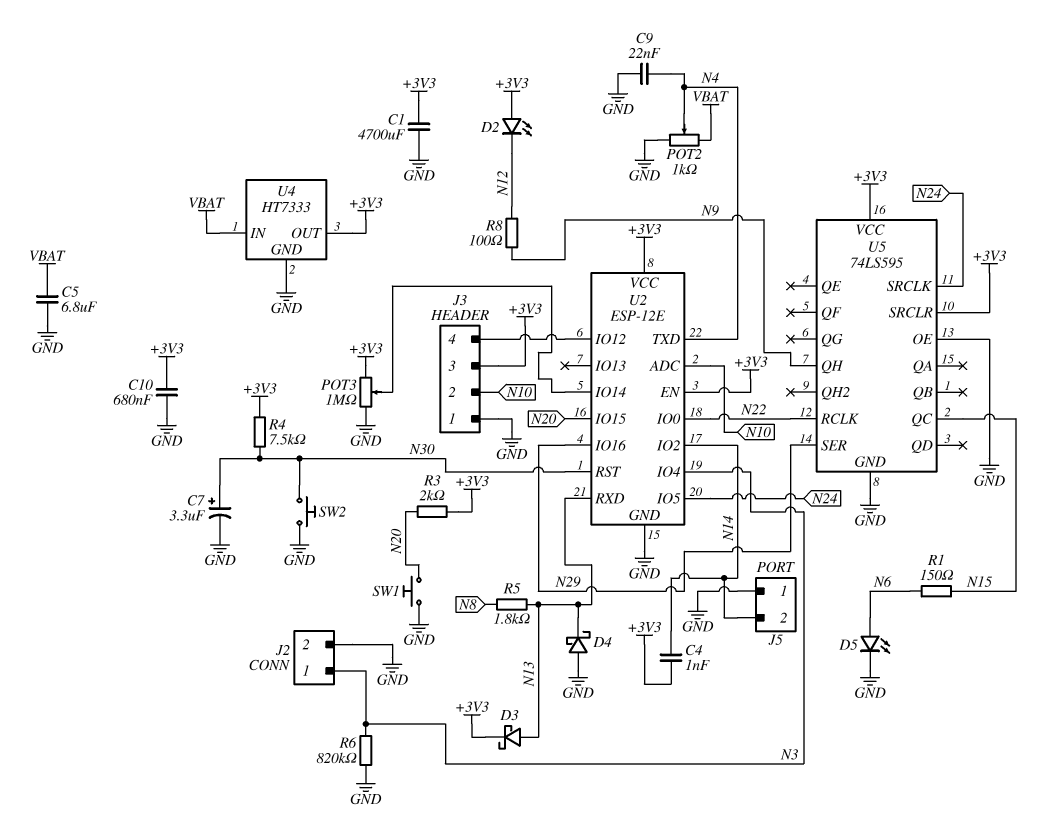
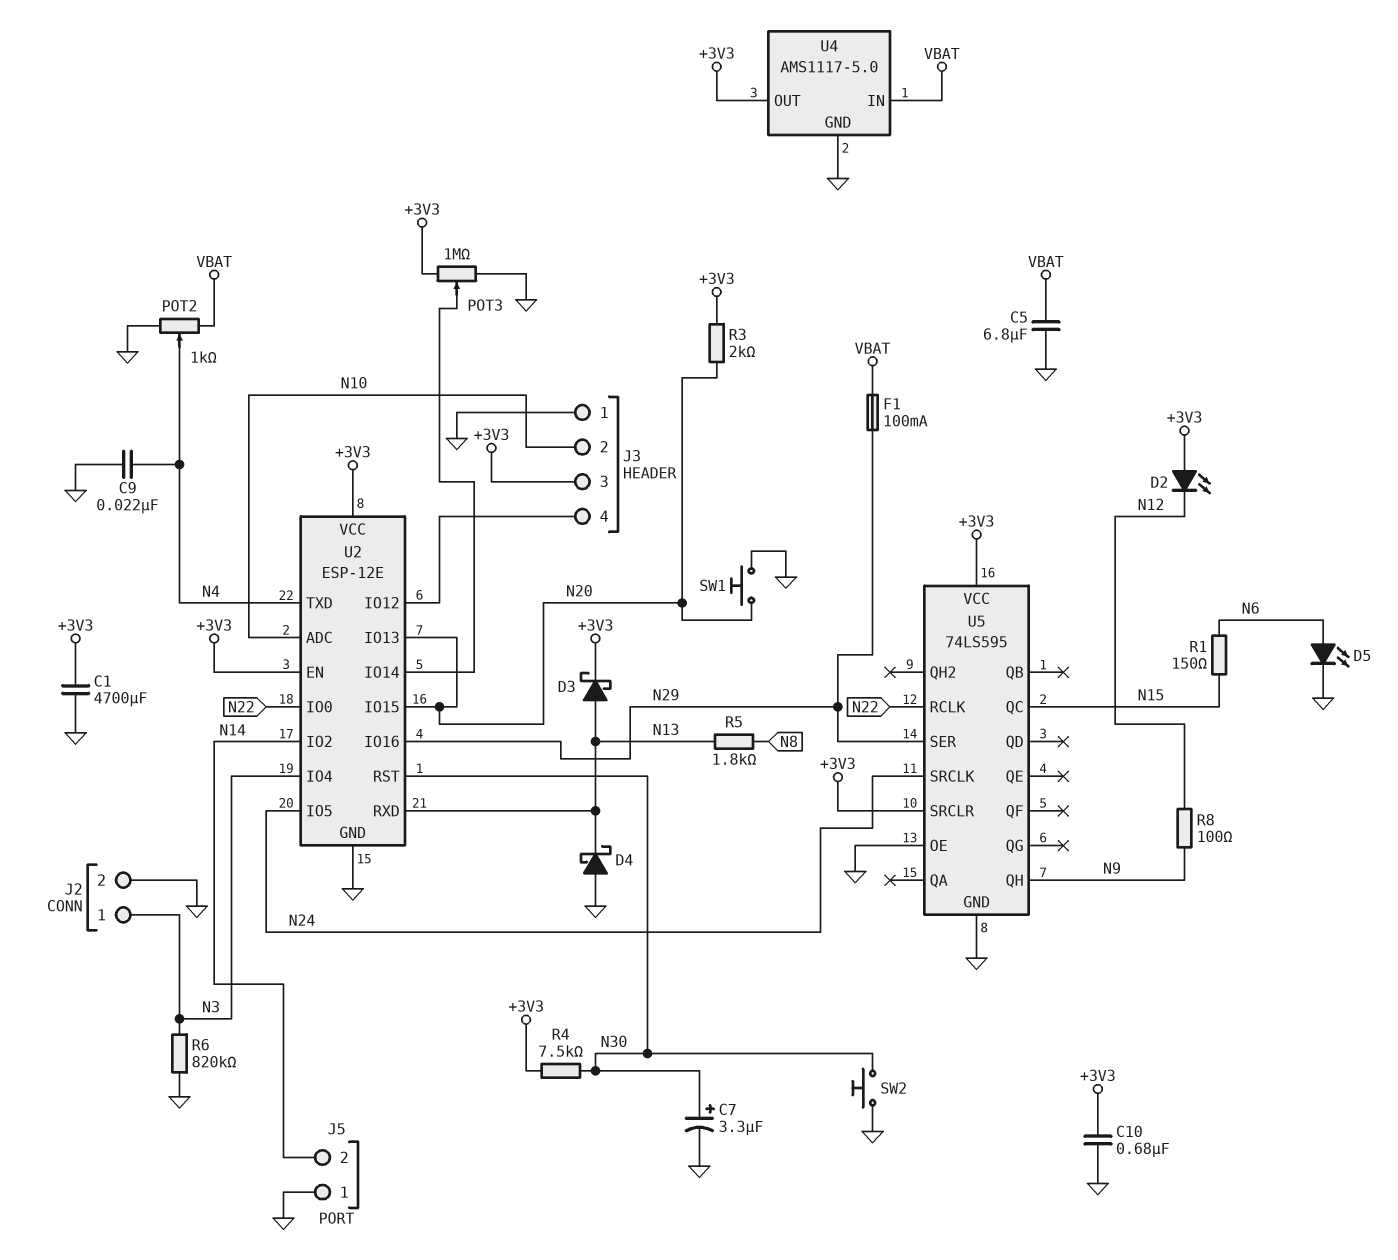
C4: 1nF (+3V3, N14) -> none
F1: none -> 100mA (N29, VBAT)
U2 pin IO13: none -> N20
U4: HT7333 -> AMS1117-5.0

